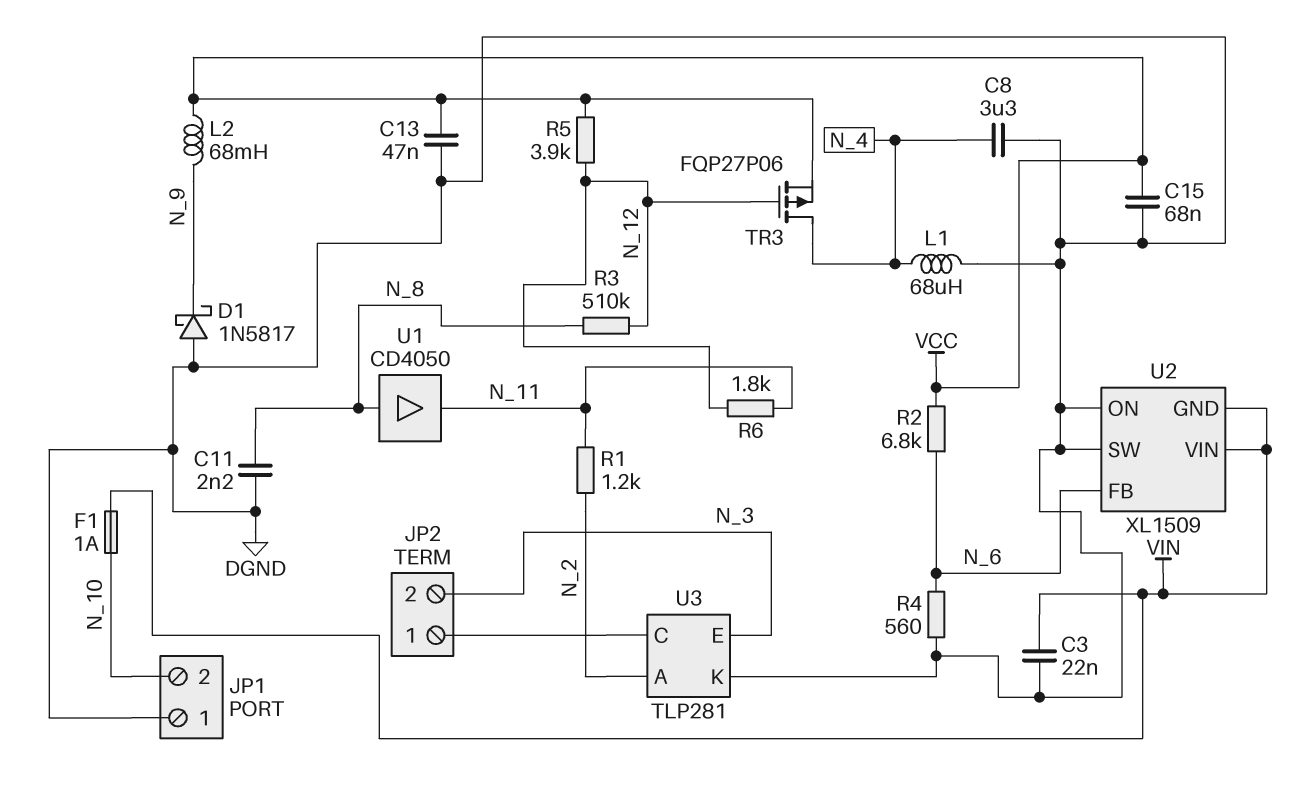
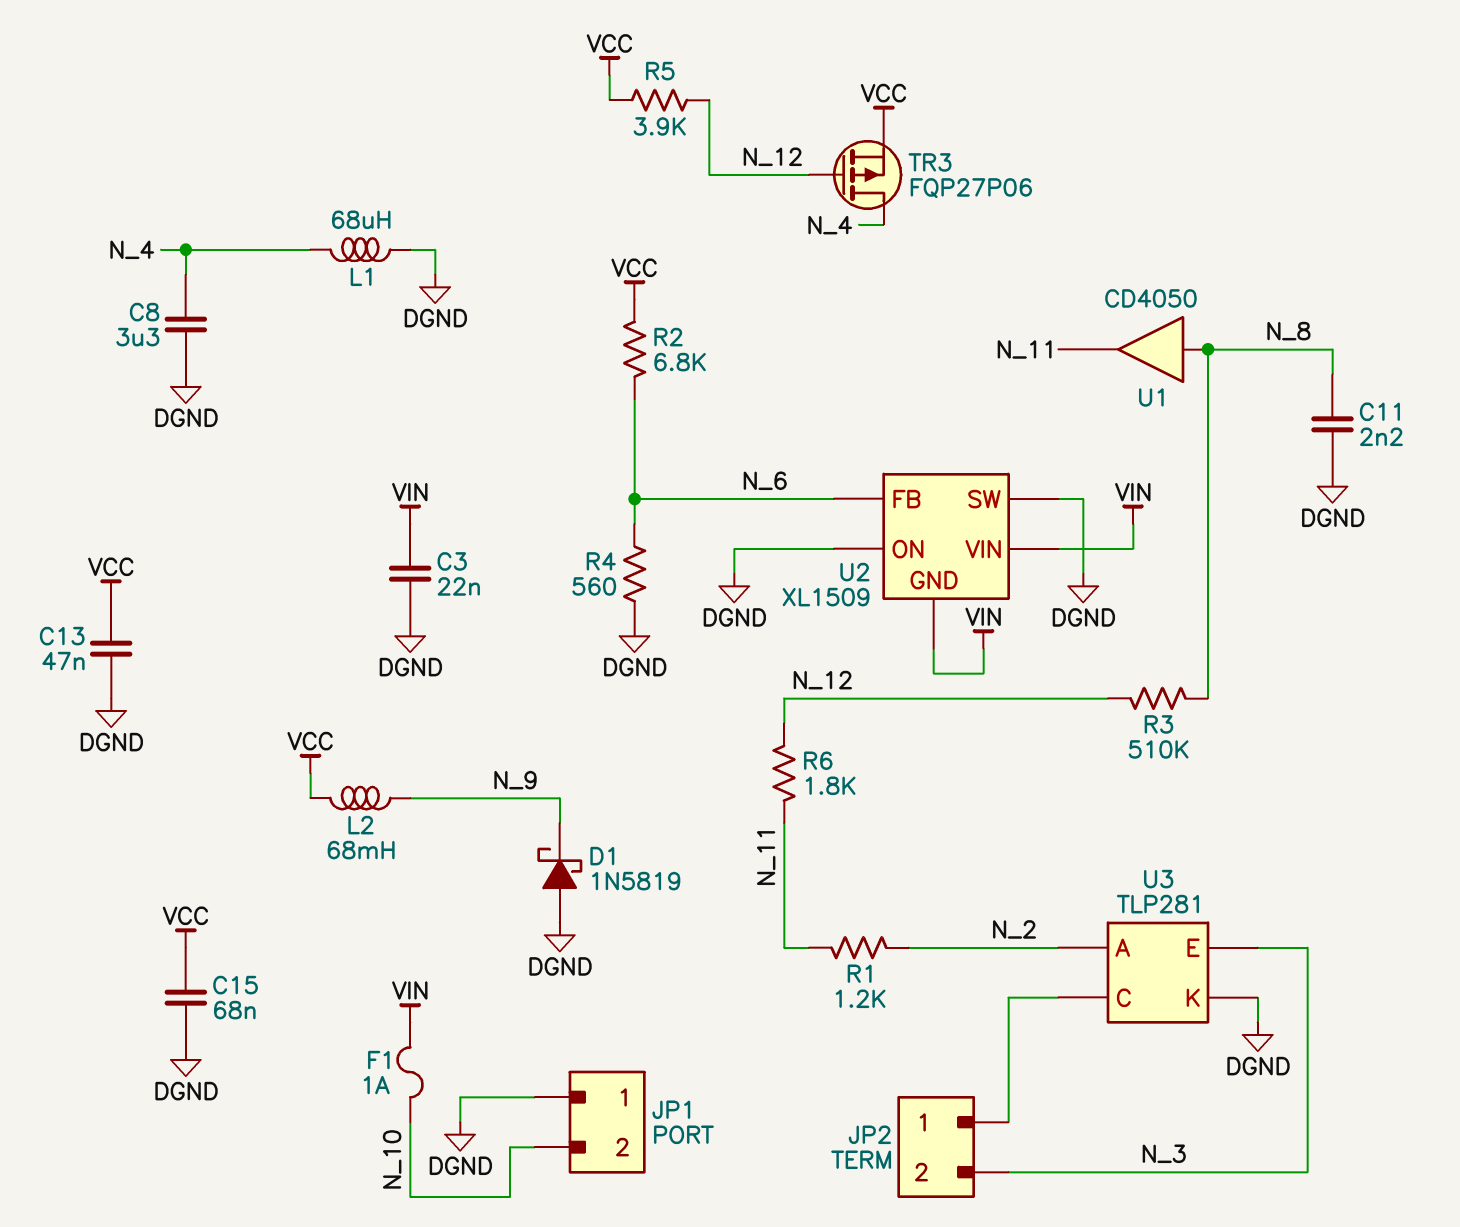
D1: schottky 1N5817 (A DGND, K N_9) -> schottky 1N5819 (A DGND, K N_9)

